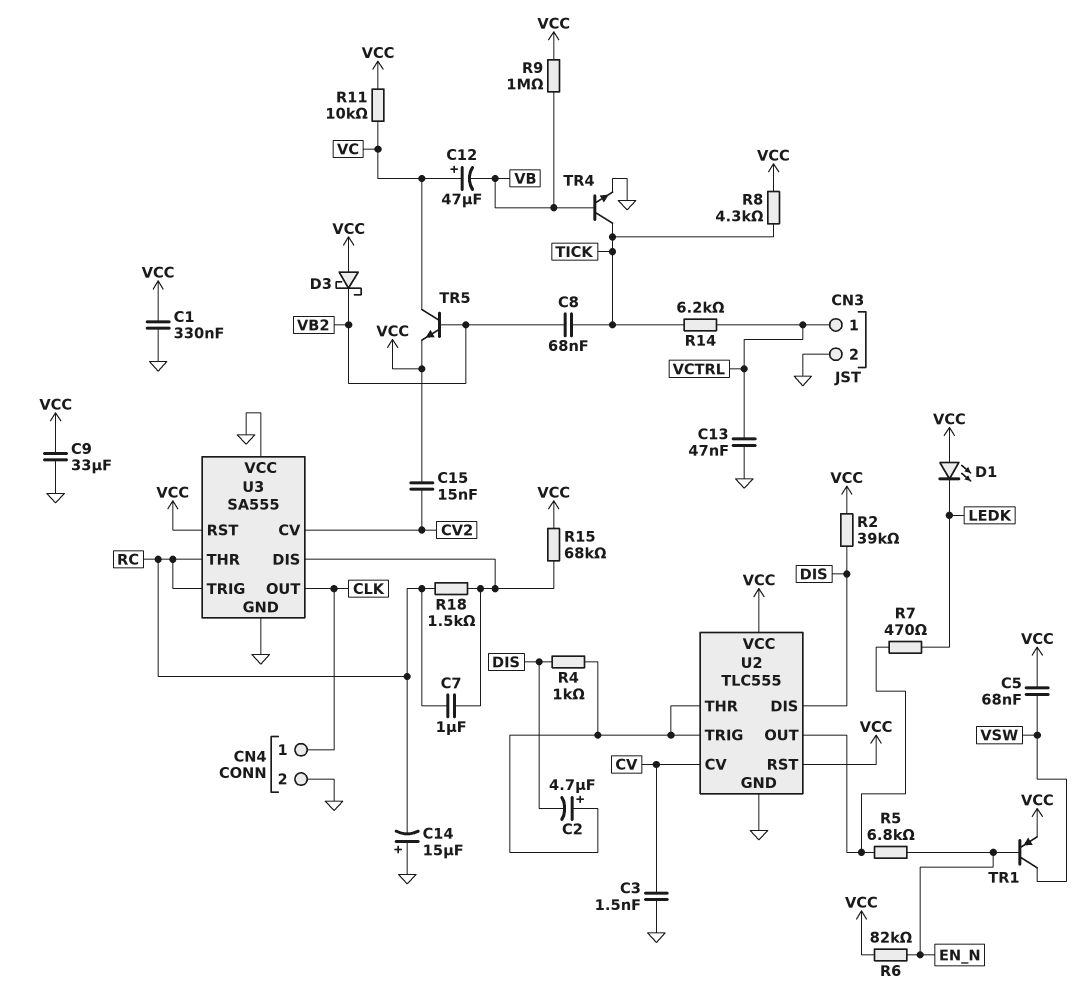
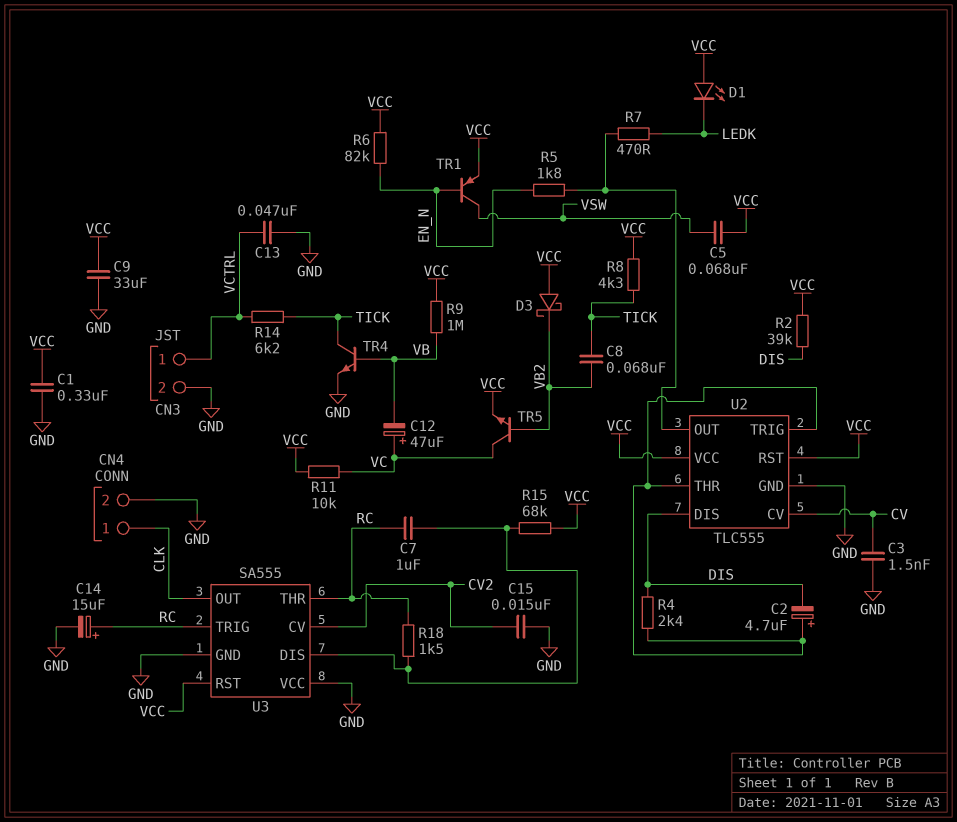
C14: 15uF (plus GND, minus RC) -> 15uF (plus RC, minus GND)
C15: 15nF (CV2, VCC) -> 15nF (CV2, GND)
R4: 1k (DIS, U2/THR) -> 2.4k (DIS, U2/THR)
R5: 6.8k (EN_N, U2/OUT) -> 1.8k (EN_N, U2/OUT)

